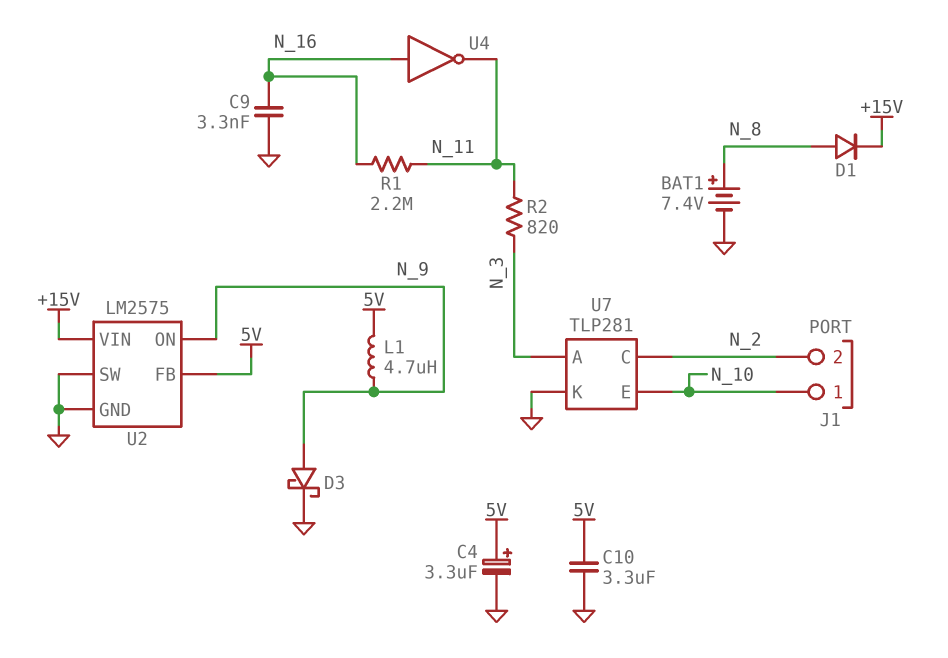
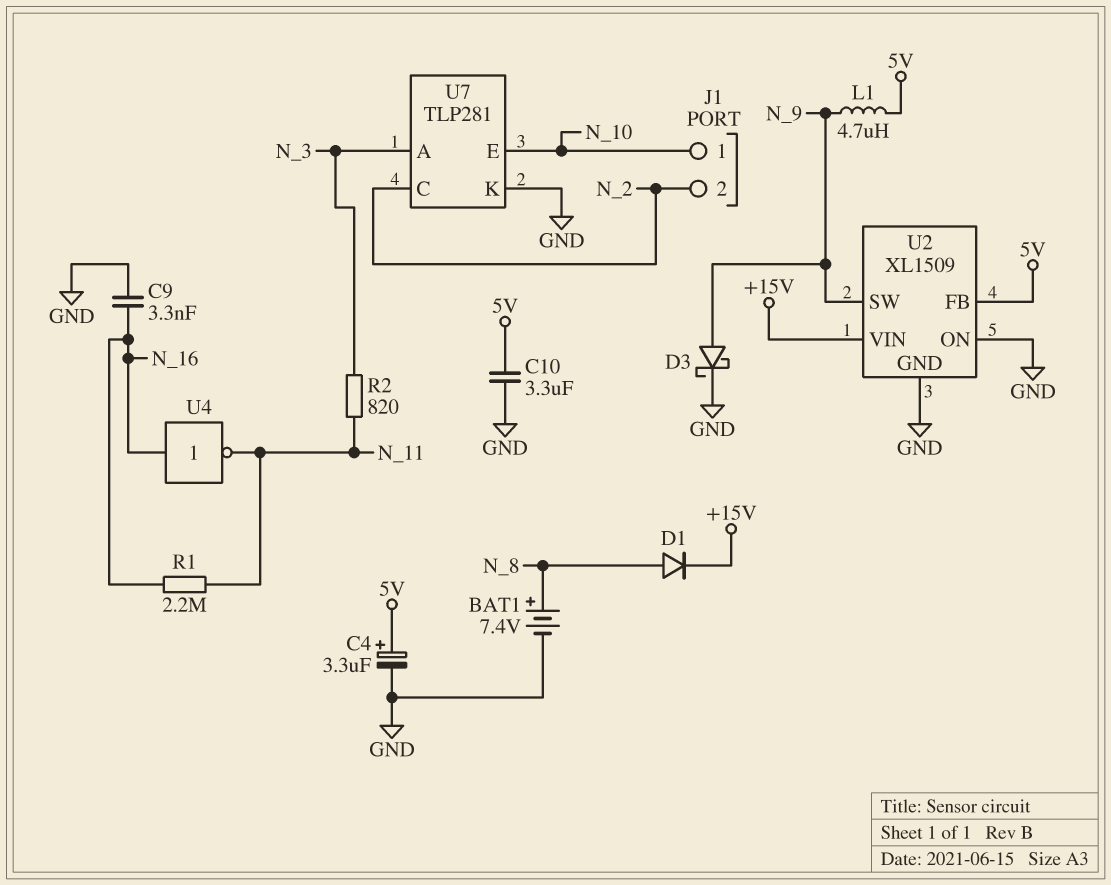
U2: LM2575 -> XL1509
U2 pin ON: N_9 -> GND
U2 pin SW: GND -> N_9

